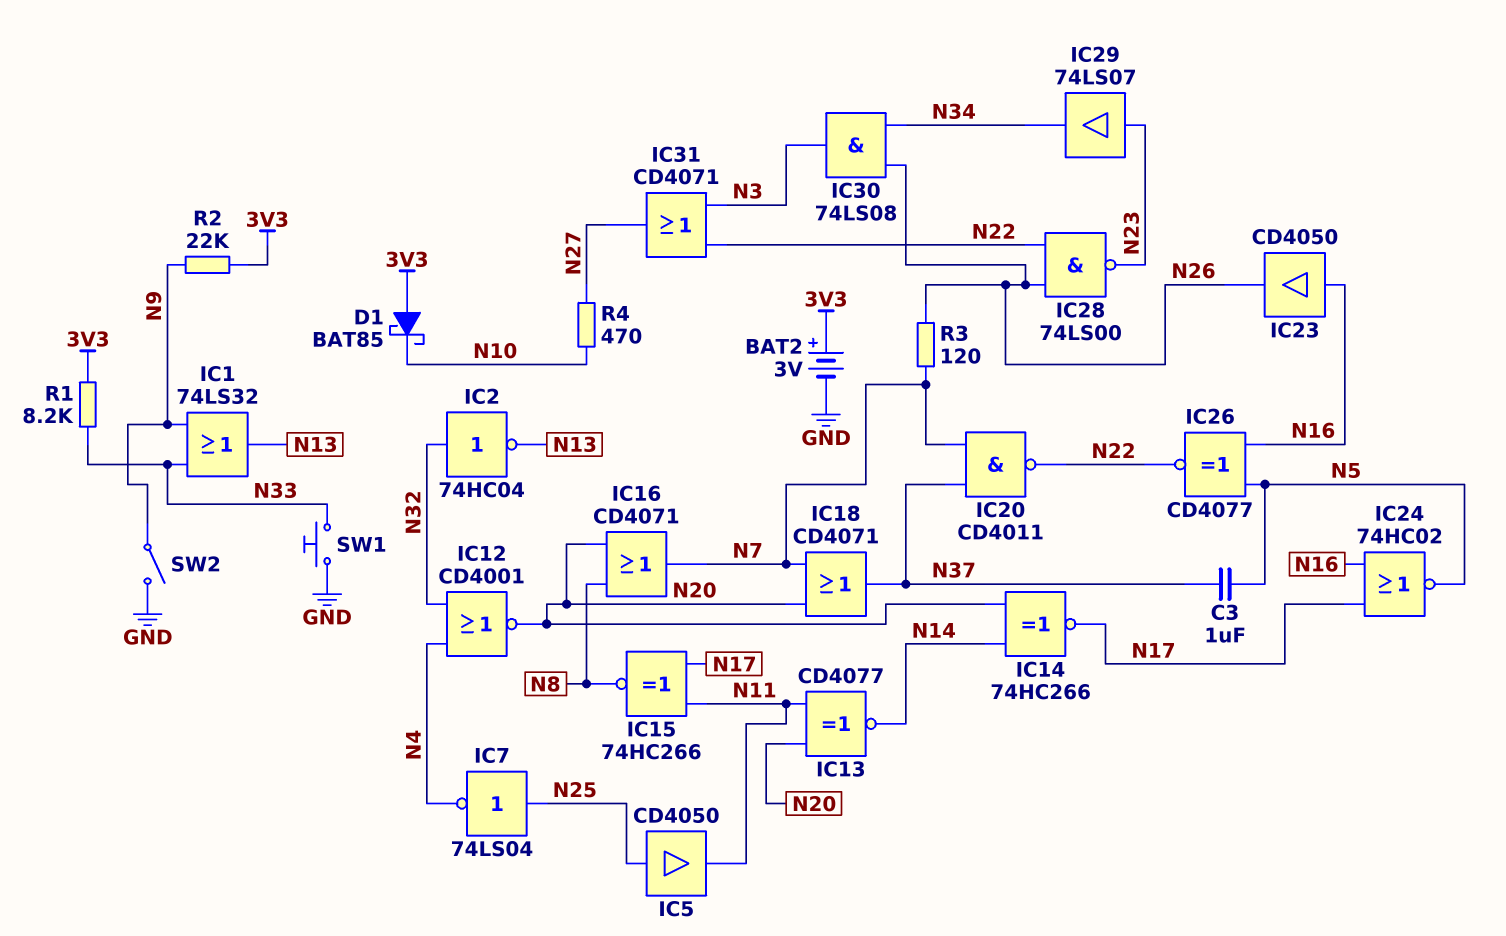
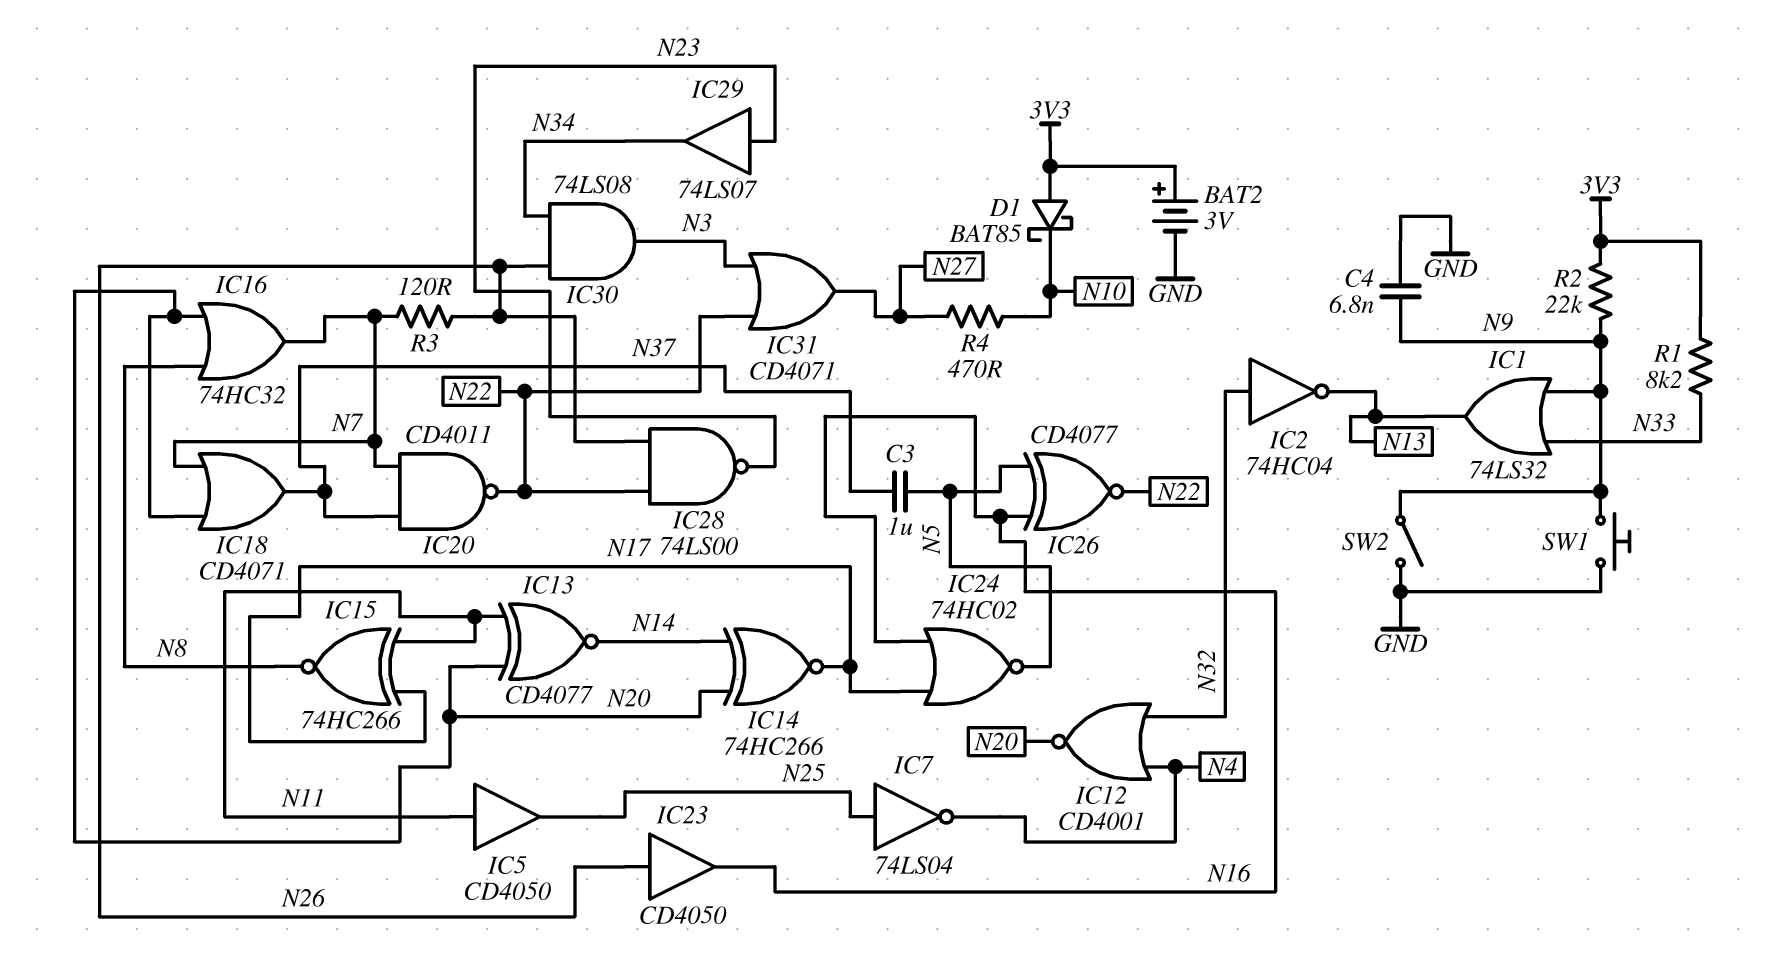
C4: none -> 6.8nF (GND, N9)
IC5: buffer CD4050 (in N25, out N11) -> buffer CD4050 (in N11, out N25)
IC16: OR CD4071 (in N8, in N20, out N7) -> OR 74HC32 (in N8, in N20, out N7)
IC23: buffer CD4050 (in N16, out N26) -> buffer CD4050 (in N26, out N16)
SW1: button (GND, N33) -> button (GND, N9)

